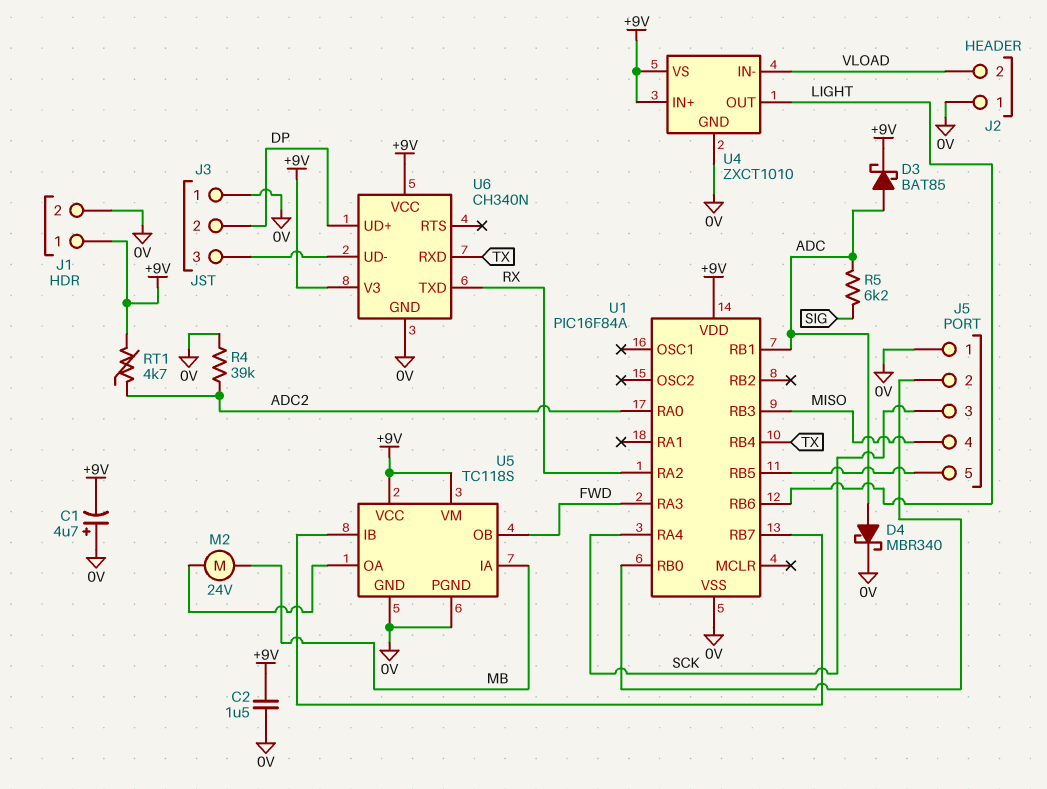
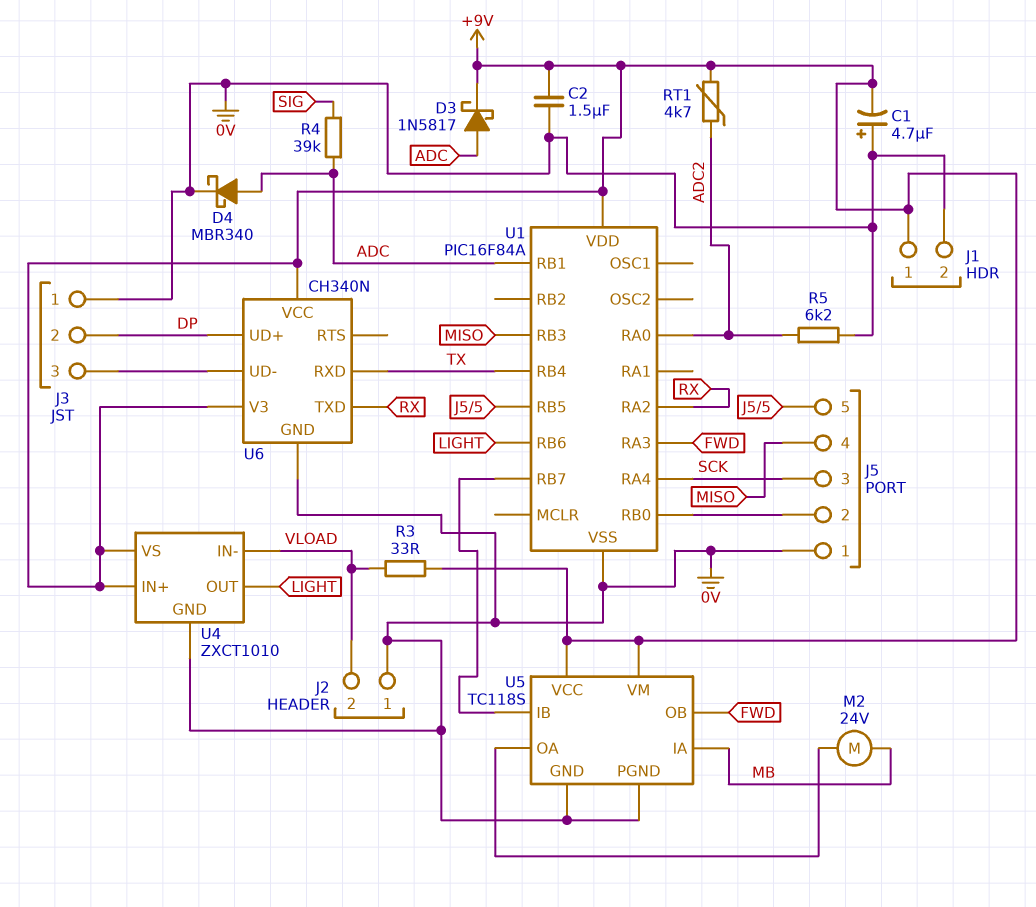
D3: schottky BAT85 (A ADC, K +9V) -> schottky 1N5817 (A ADC, K +9V)
R3: none -> 33 (+9V, VLOAD)
R4: 39k (0V, ADC2) -> 39k (ADC, SIG)
R5: 6.2k (ADC, SIG) -> 6.2k (0V, ADC2)

